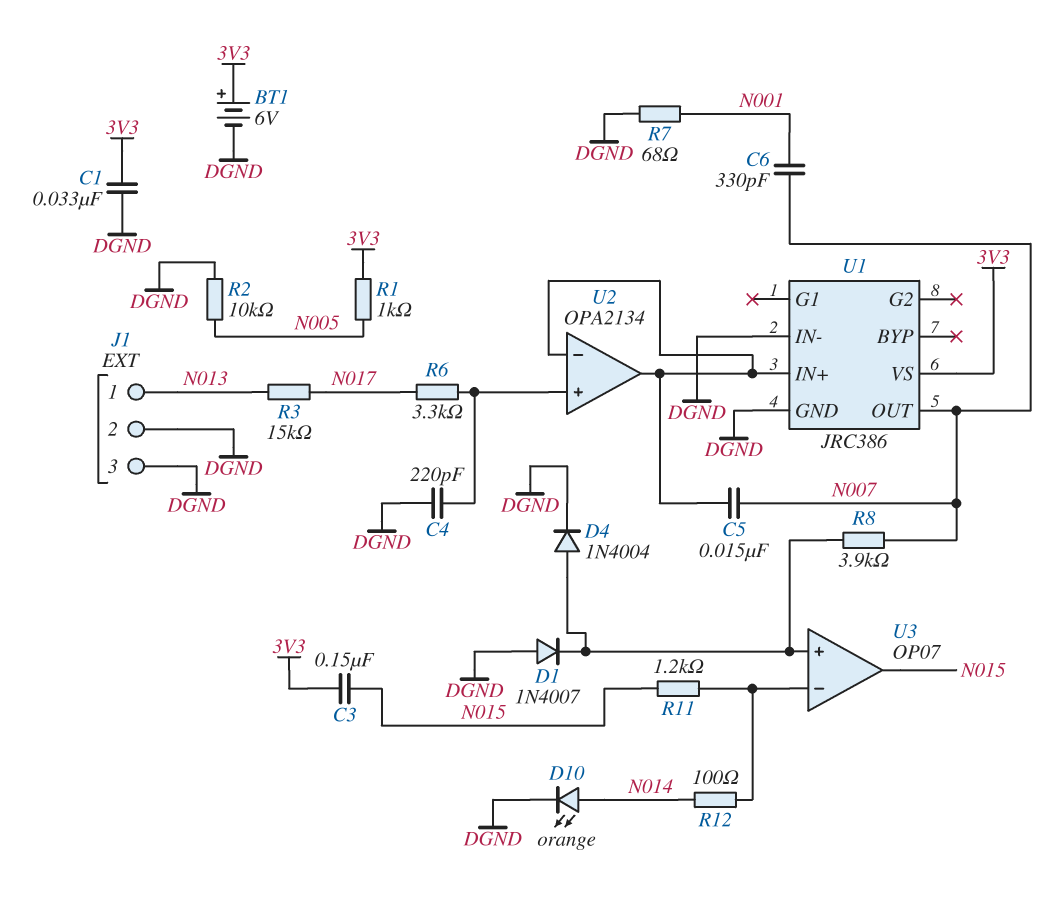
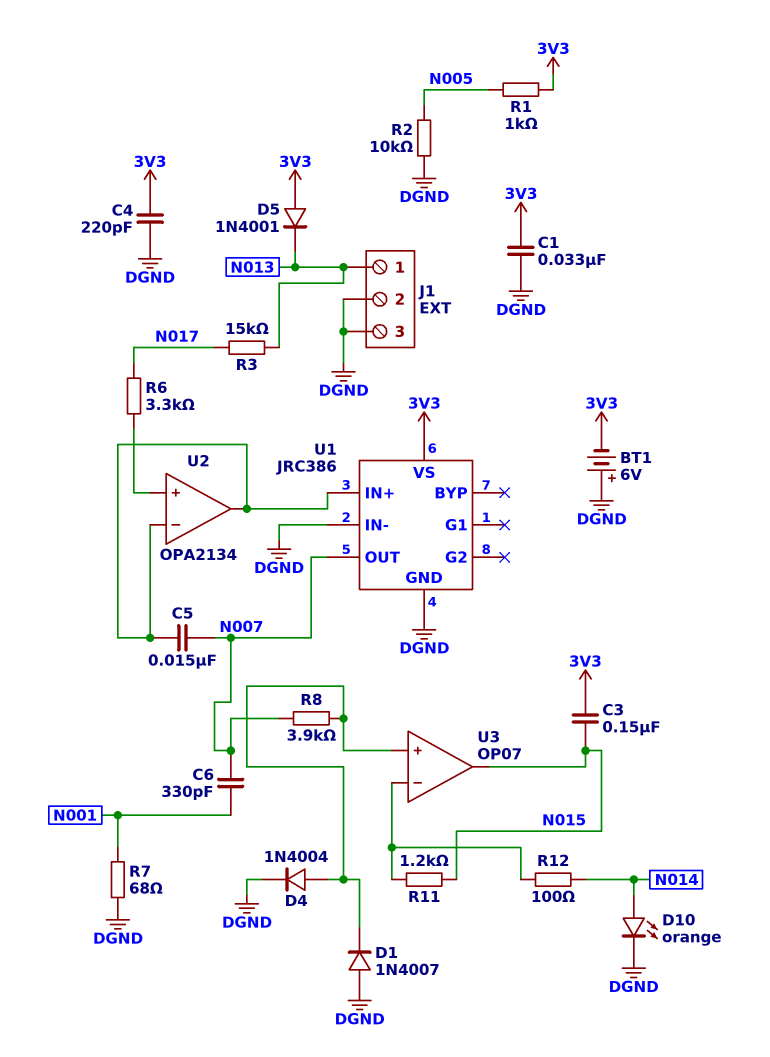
BT1: 6V (plus 3V3, minus DGND) -> 6V (plus DGND, minus 3V3)
C4: 220pF (DGND, U2/in+) -> 220pF (3V3, DGND)
D5: none -> diode 1N4001 (A 3V3, K N013)

